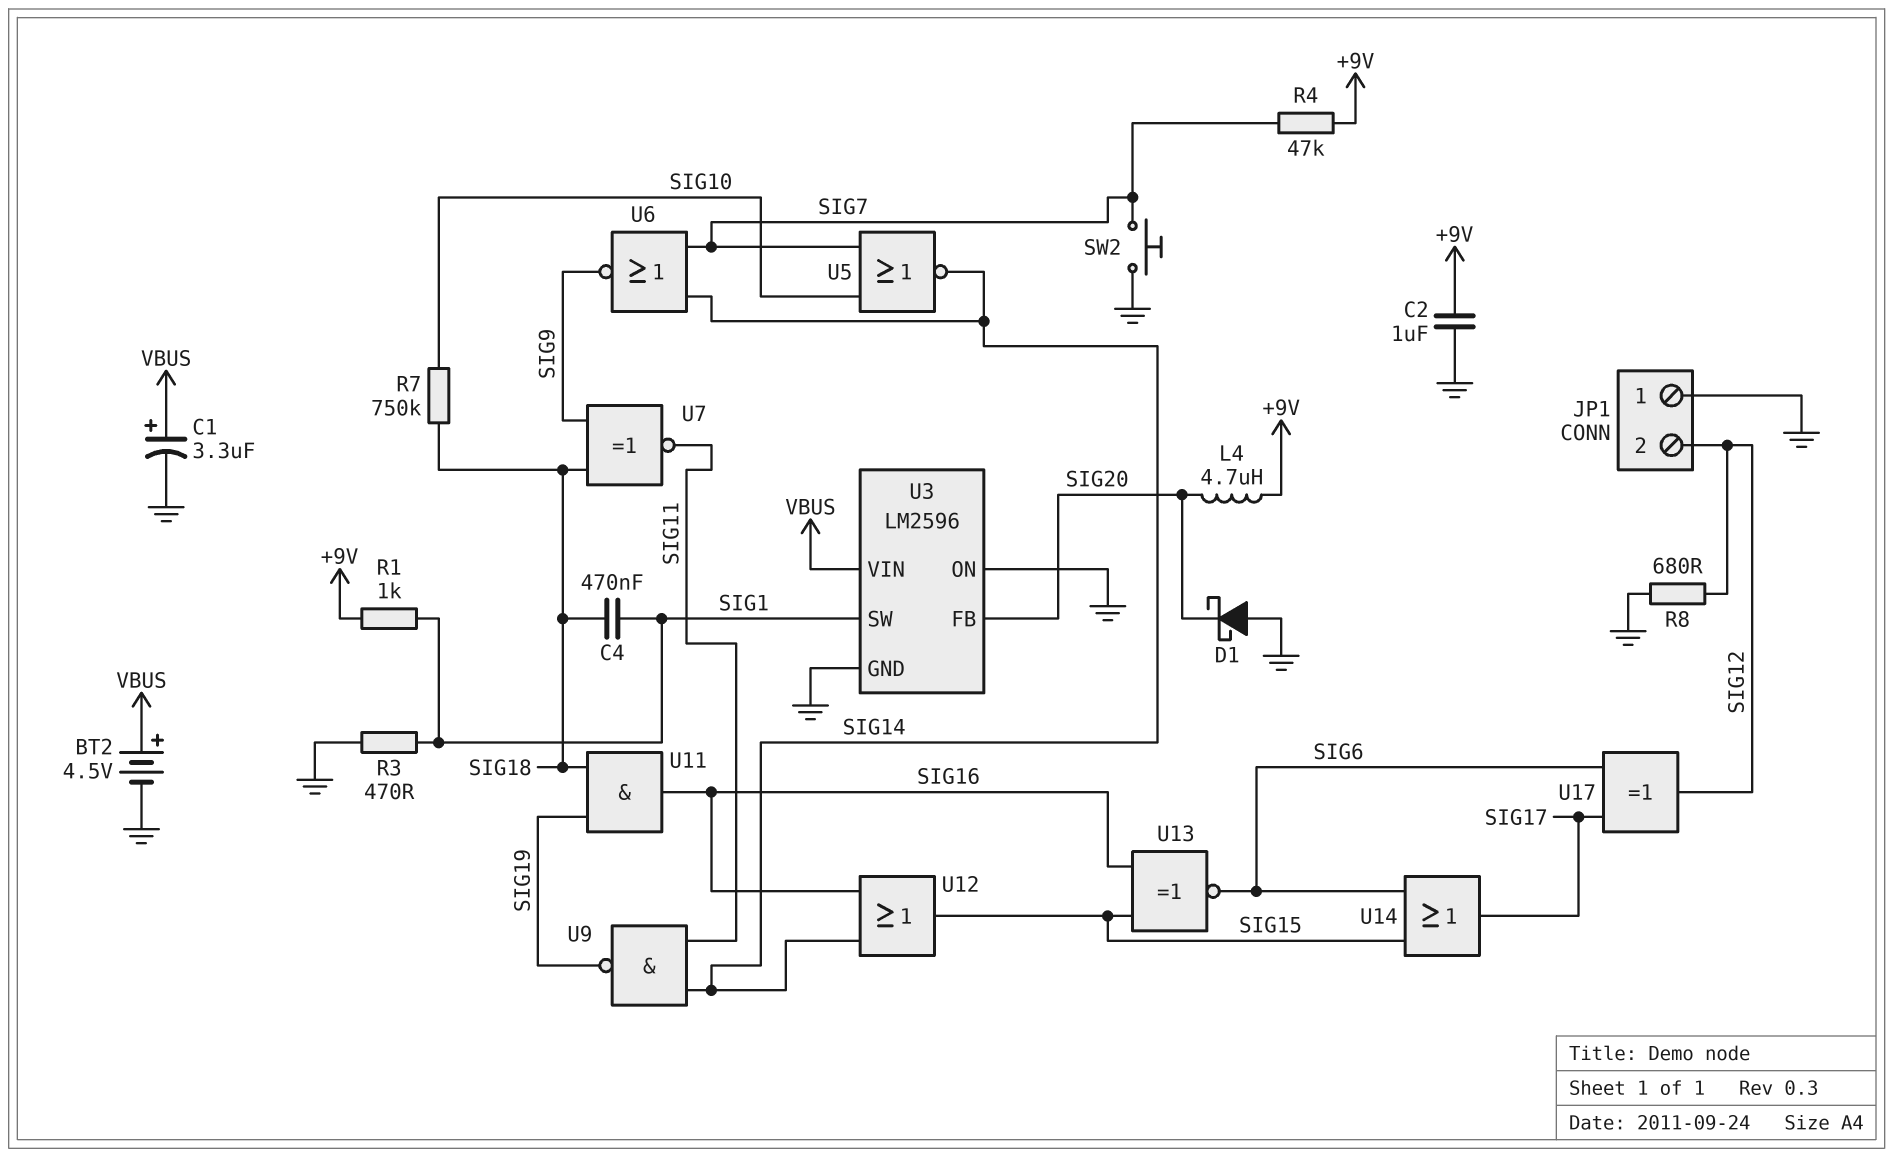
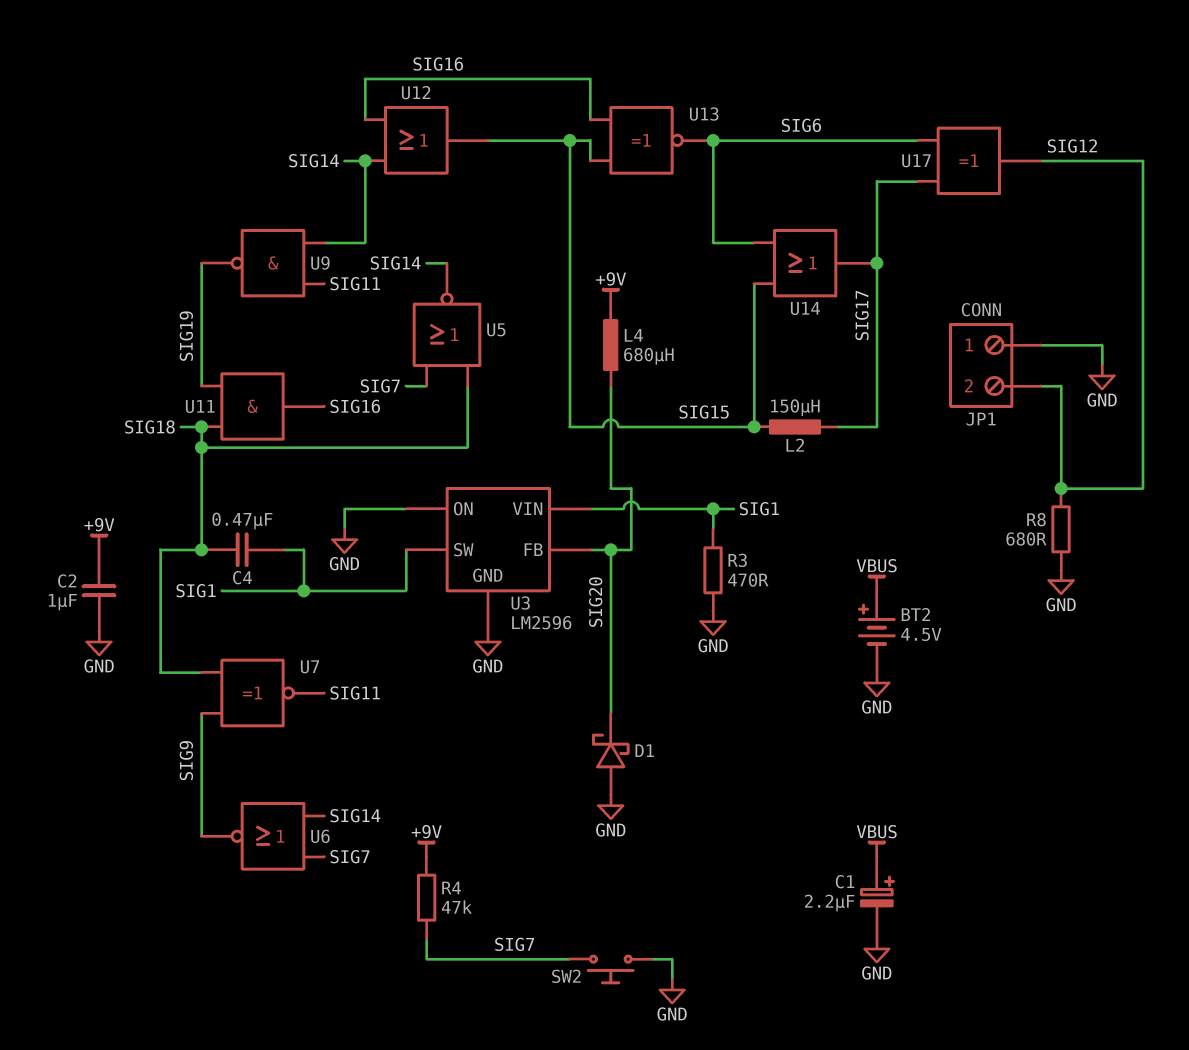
C1: 3.3uF (plus VBUS, minus GND) -> 2.2uF (plus VBUS, minus GND)
L2: none -> 150uH (SIG15, SIG17)
L4: 4.7uH (+9V, SIG20) -> 680uH (+9V, SIG20)
R1: 1k (+9V, SIG1) -> none
R7: 750k (SIG10, SIG18) -> none
U3 pin VIN: VBUS -> SIG1
U5: NOR (in SIG7, in SIG10, out SIG14) -> NOR (in SIG7, in SIG18, out SIG14)

